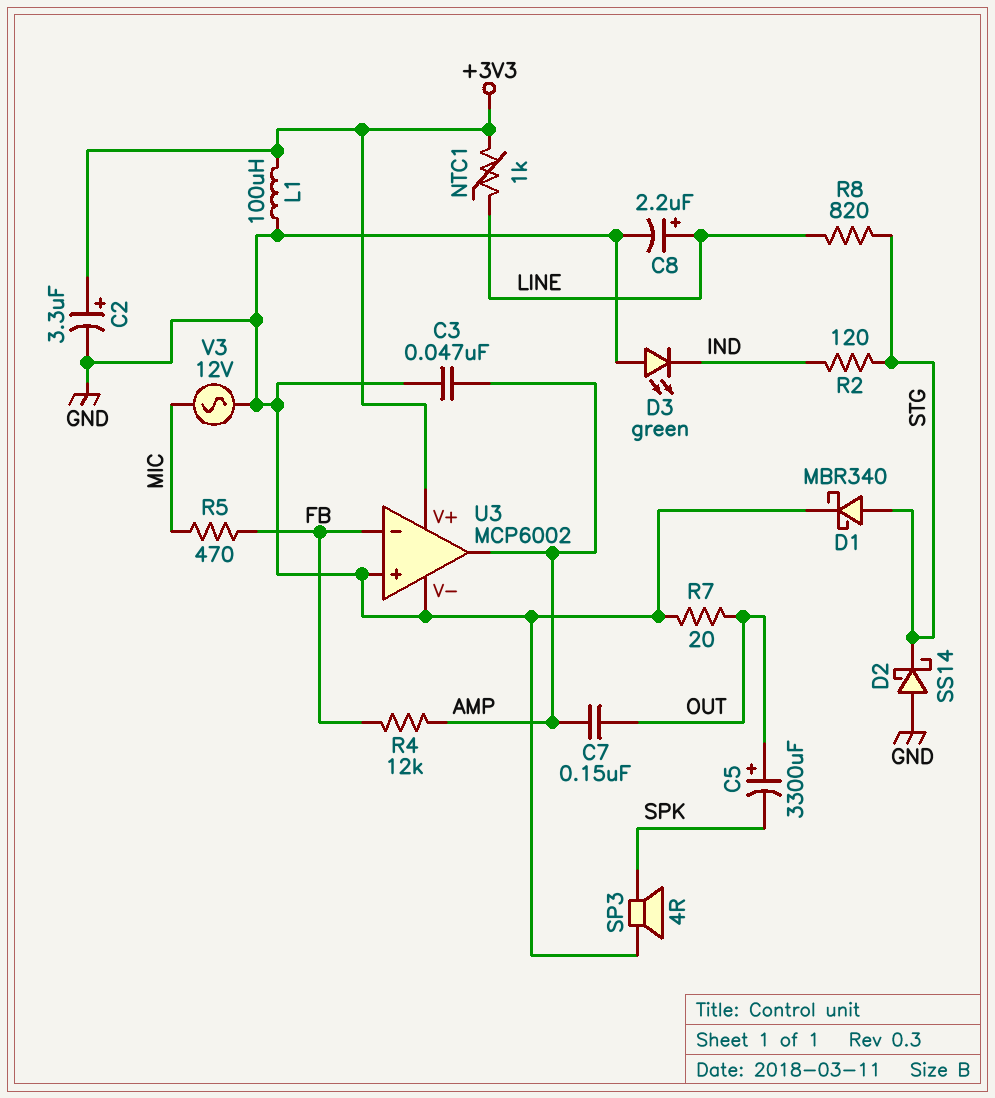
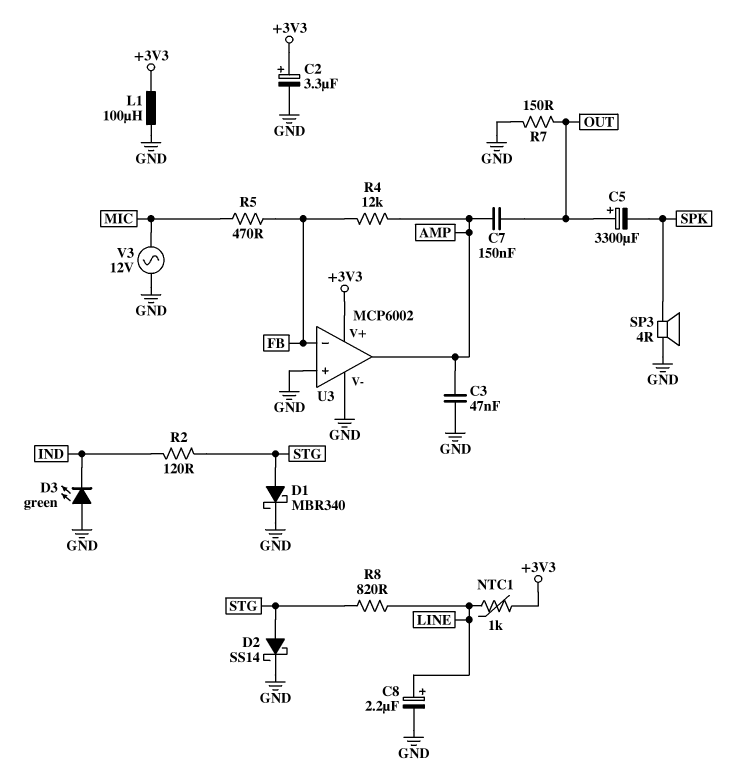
D2: schottky SS14 (A GND, K STG) -> schottky SS14 (A STG, K GND)
R7: 20 (GND, OUT) -> 150 (GND, OUT)

